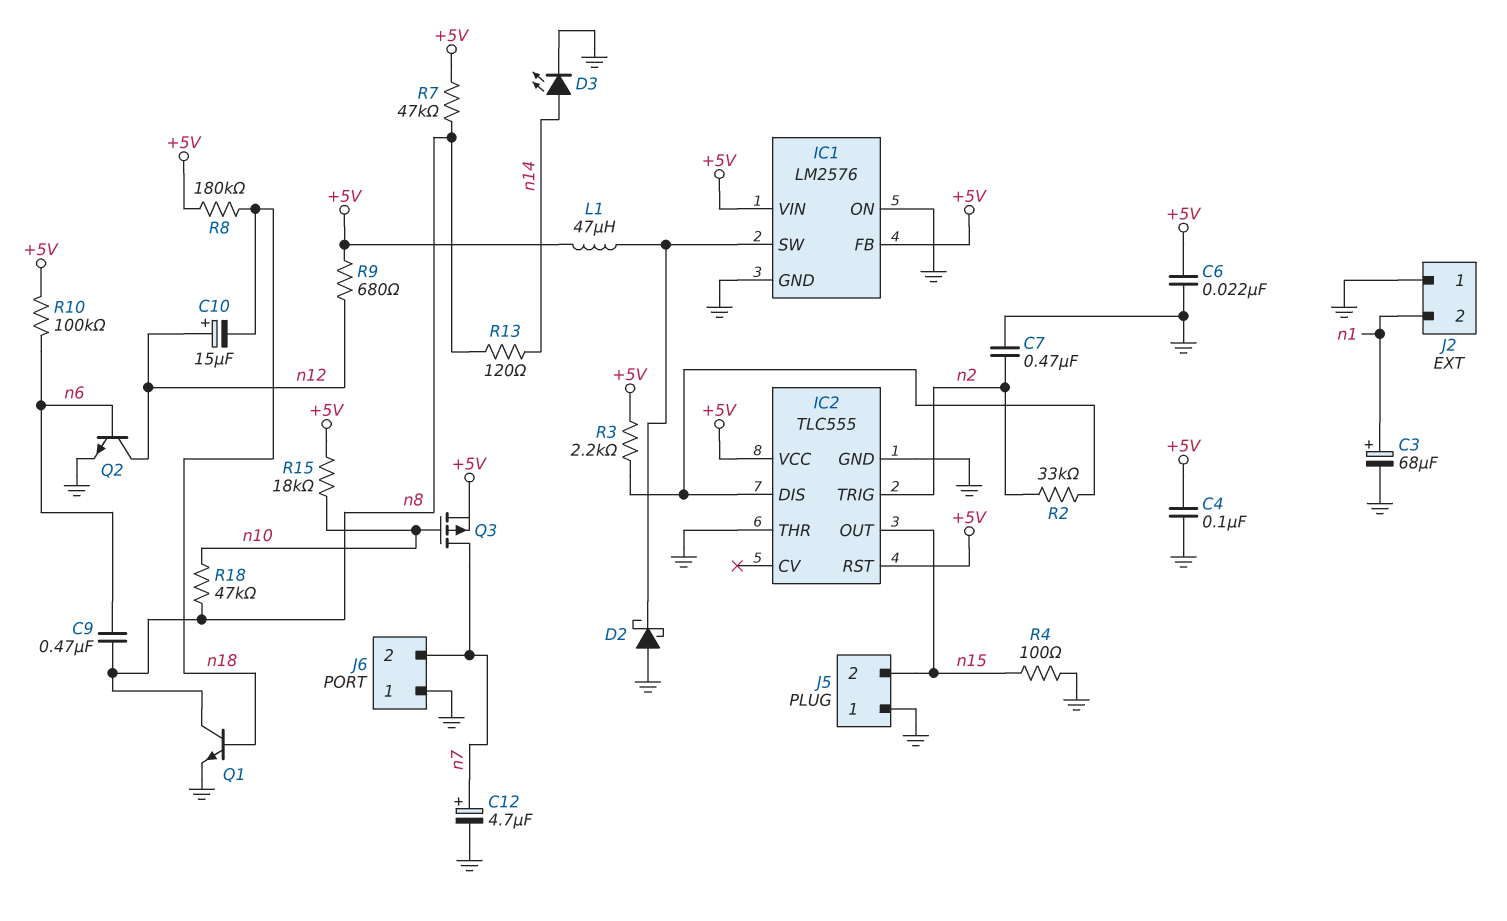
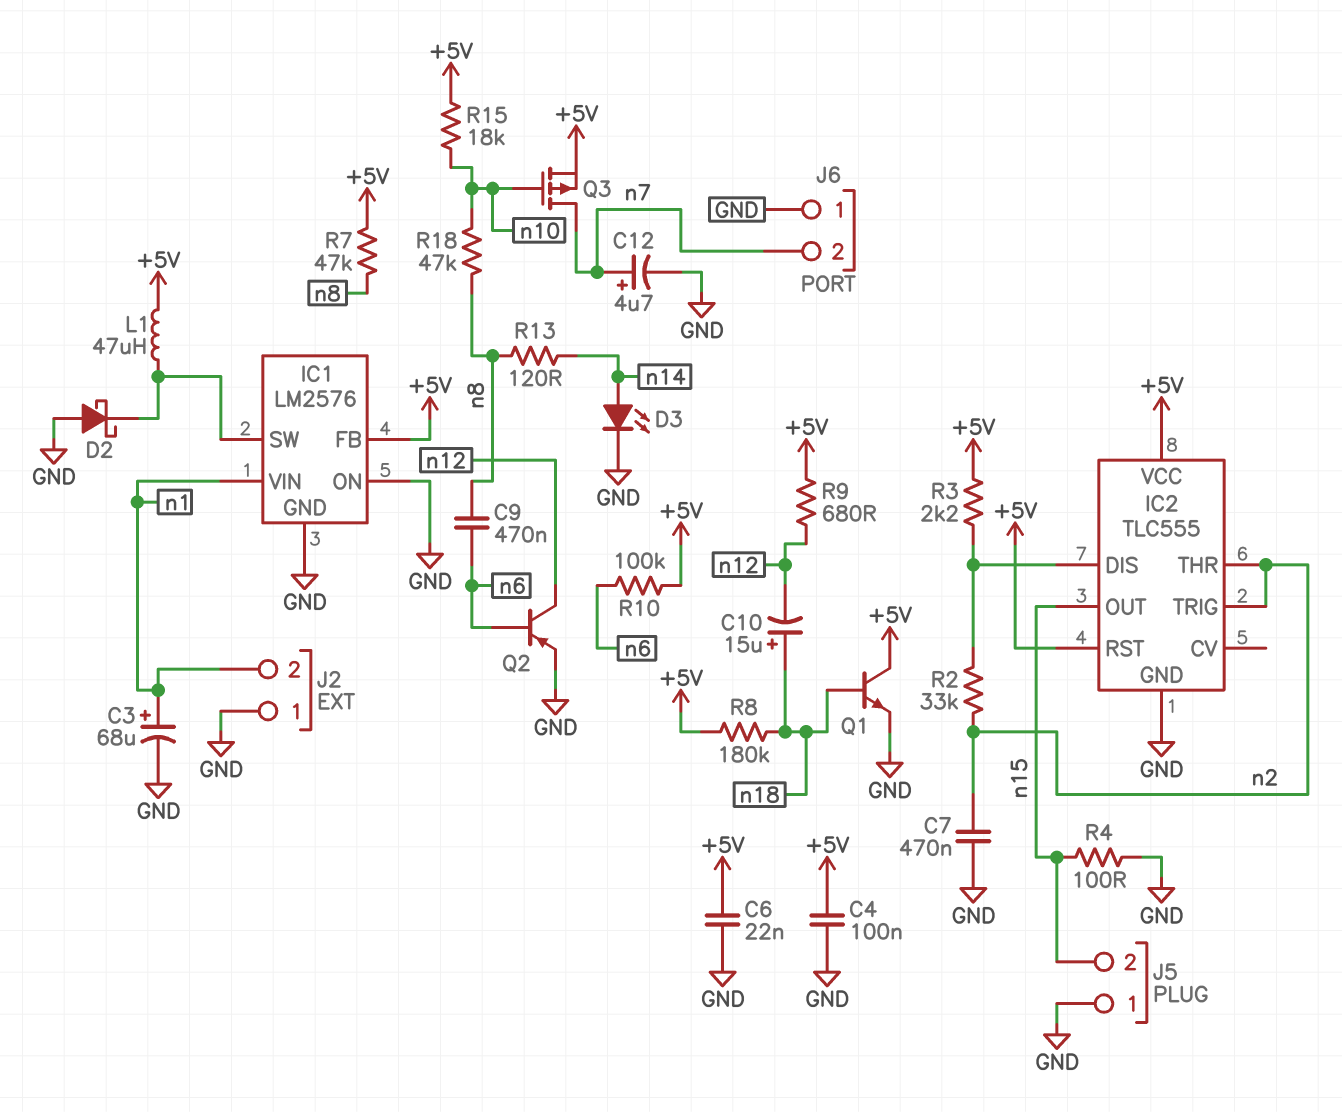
C10: 15uF (plus n12, minus n18) -> 15uF (plus n18, minus n12)
IC1 pin VIN: +5V -> n1
IC2 pin THR: GND -> n2
Q1: NPN (B n18, C n8, E GND) -> NPN (B n18, C +5V, E GND)
Q2: NPN (B n6, C n12, E GND) -> PNP (B n6, C n12, E GND)

